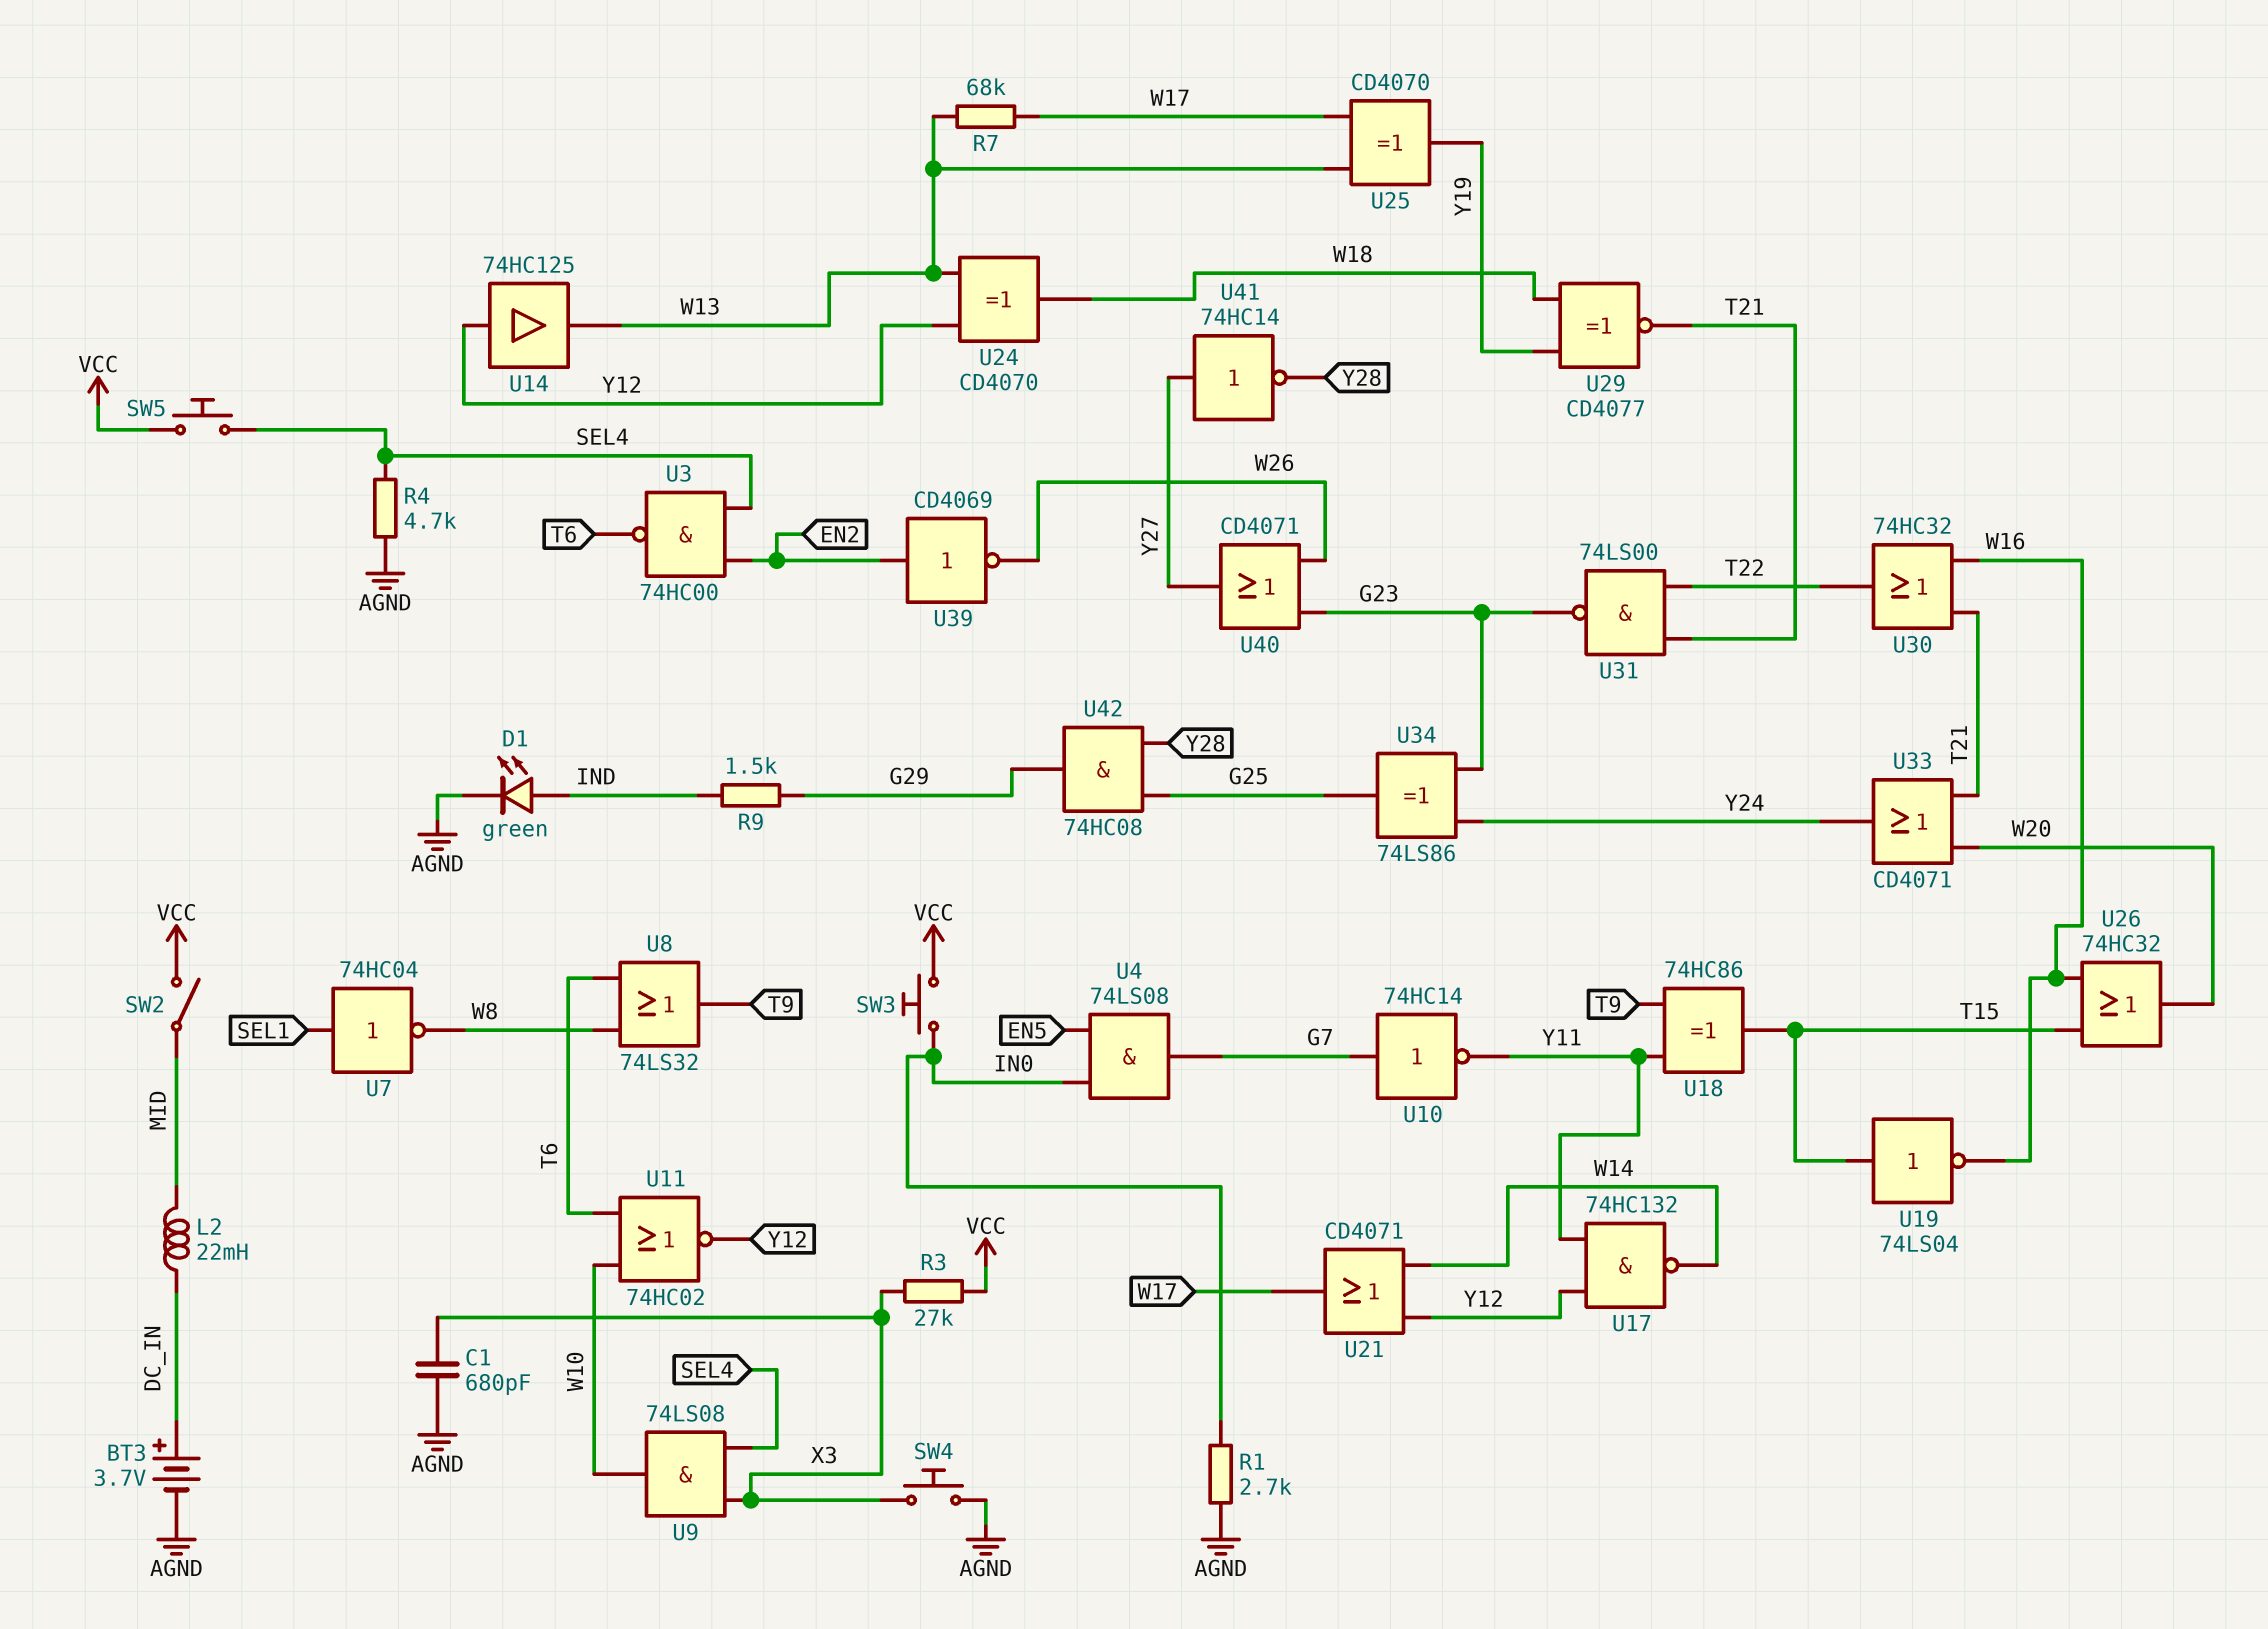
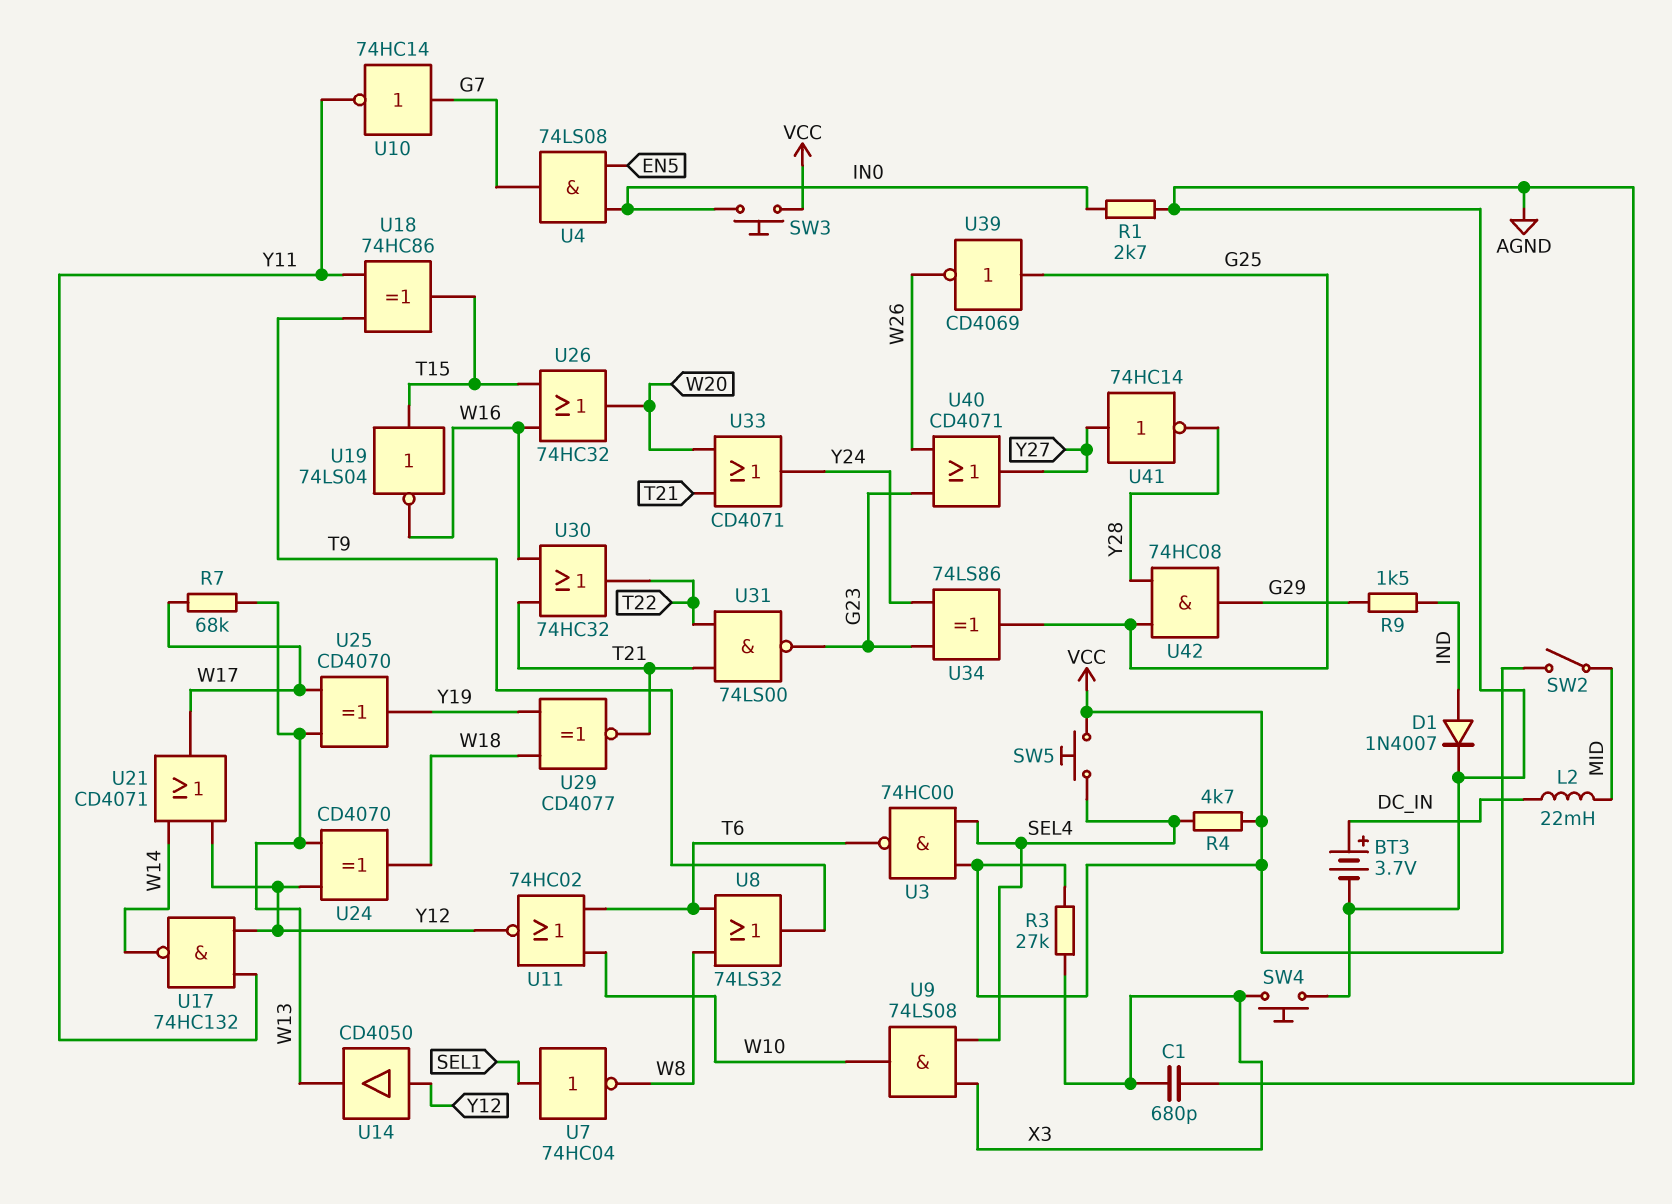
D1: LED green (A IND, K AGND) -> diode 1N4007 (A IND, K AGND)
R4: 4.7k (AGND, SEL4) -> 4.7k (SEL4, VCC)
U3: NAND 74HC00 (in EN2, in SEL4, out T6) -> NAND 74HC00 (in SEL4, in VCC, out T6)
U14: buffer 74HC125 (in Y12, out W13) -> buffer CD4050 (in Y12, out W13)
U39: NOT CD4069 (in EN2, out W26) -> NOT CD4069 (in G25, out W26)

